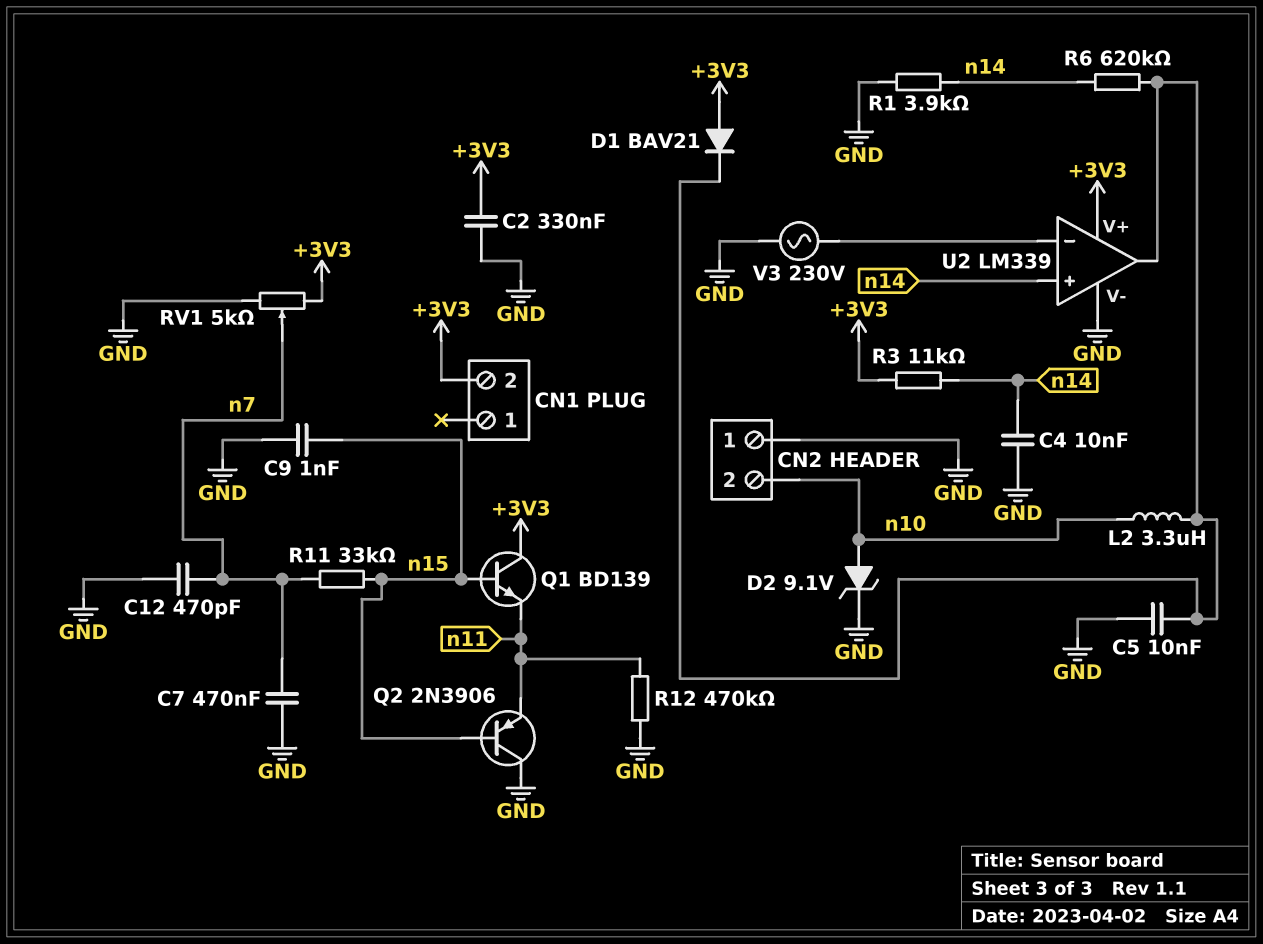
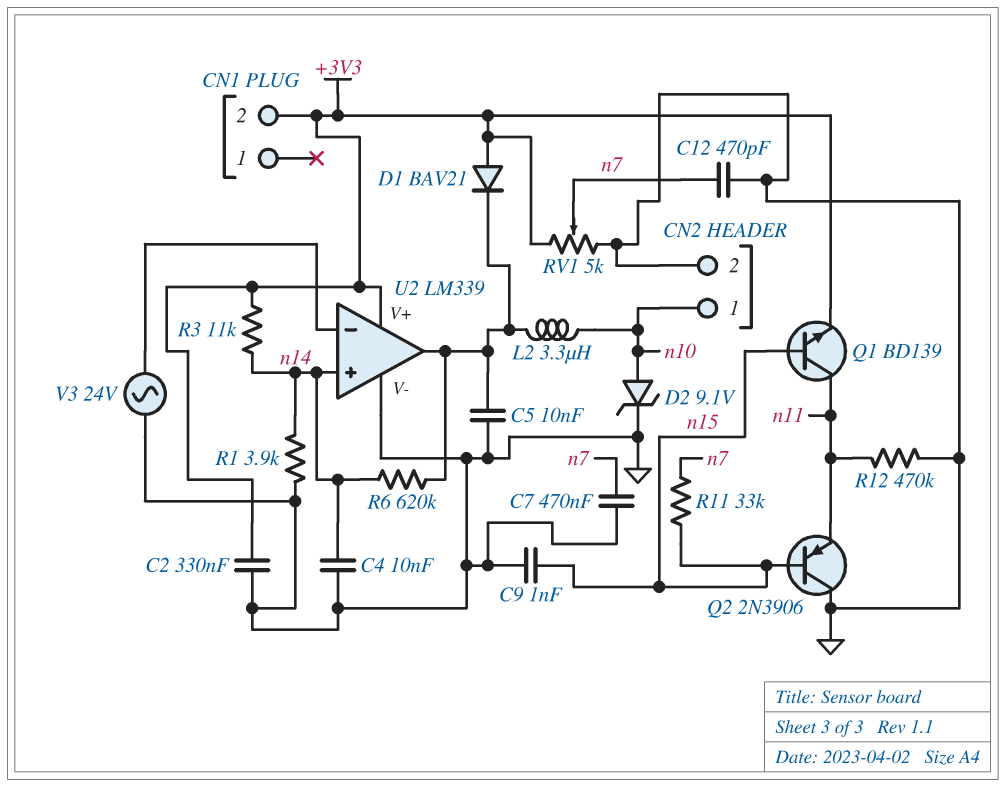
CN2 pin 1: GND -> n10
CN2 pin 2: n10 -> GND
Q1: NPN BD139 (B n15, C +3V3, E n11) -> NPN BD139 (B n15, C n11, E +3V3)
V3: AC 230V (GND, U2/in-) -> AC 24V (GND, U2/in-)

